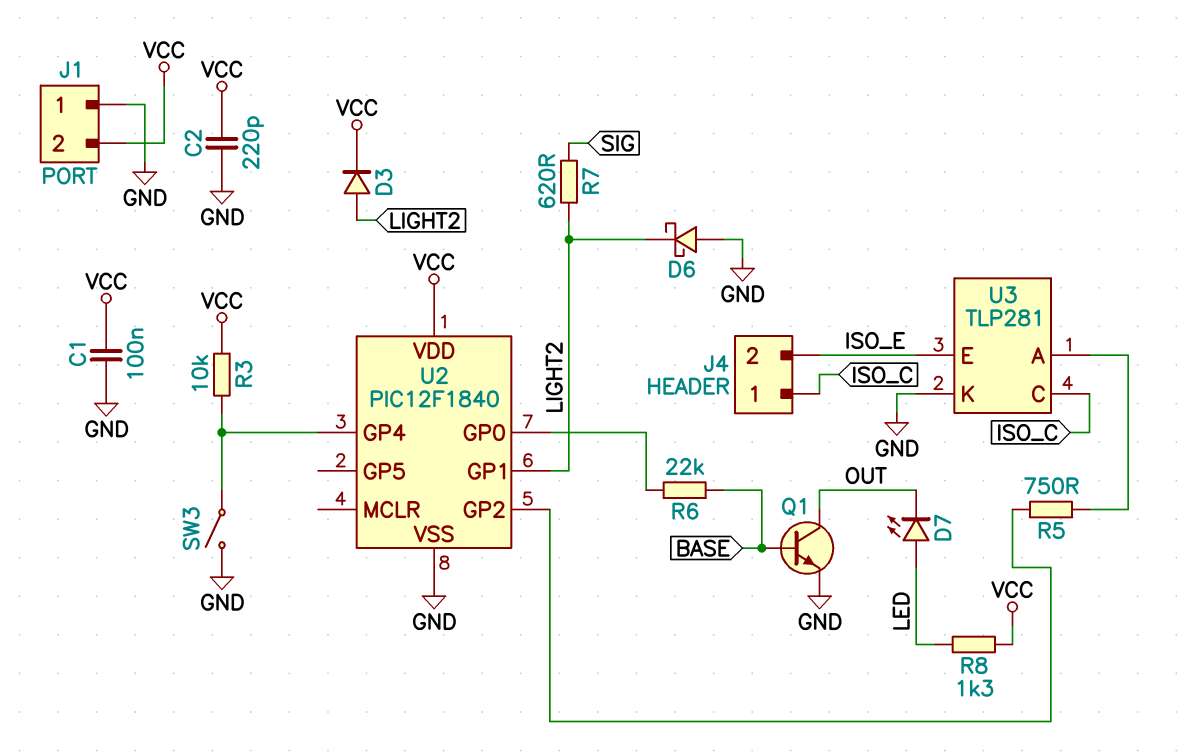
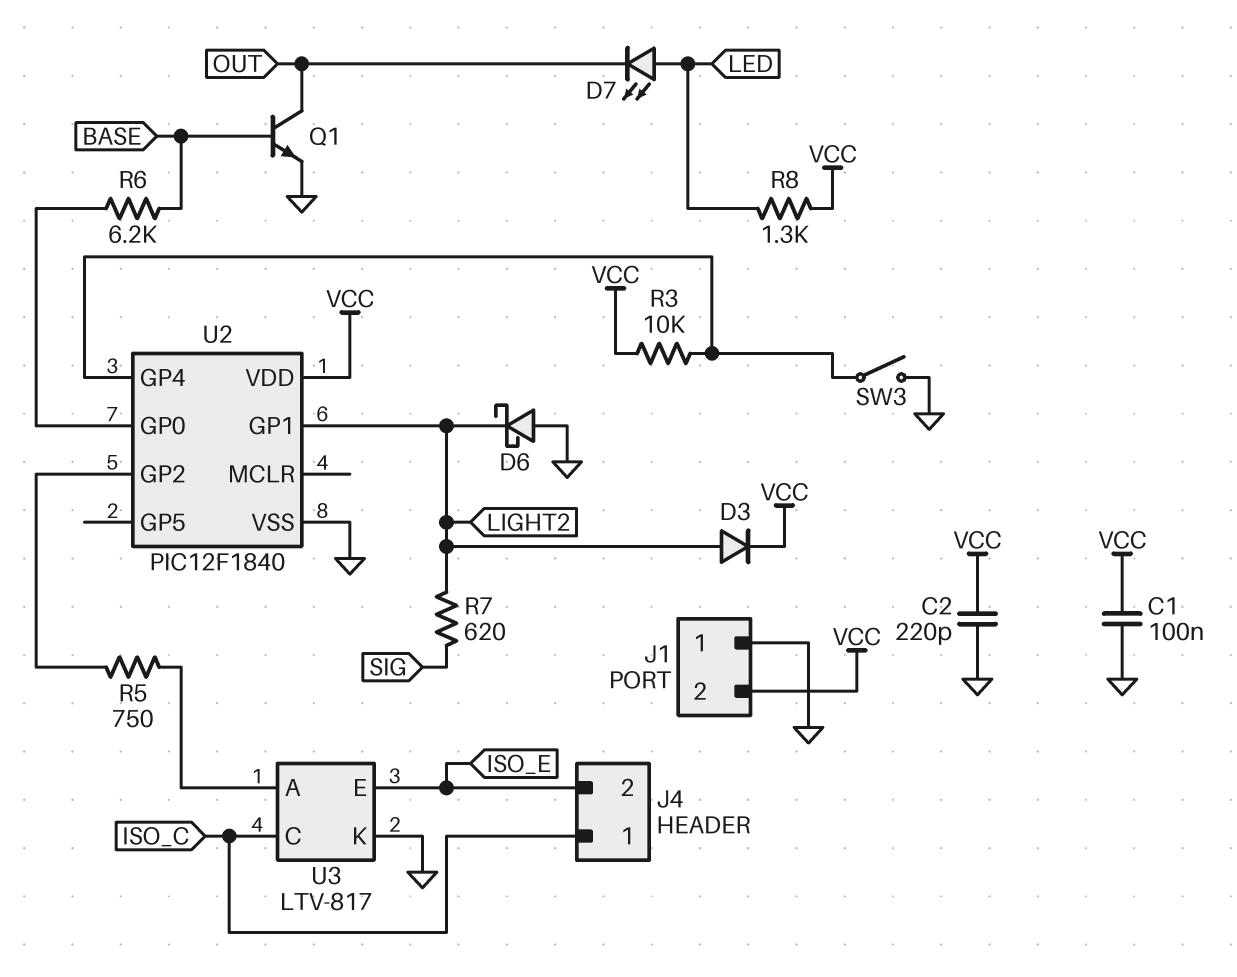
R6: 22k (BASE, U2/GP0) -> 6.2k (BASE, U2/GP0)
U3: TLP281 -> LTV-817

